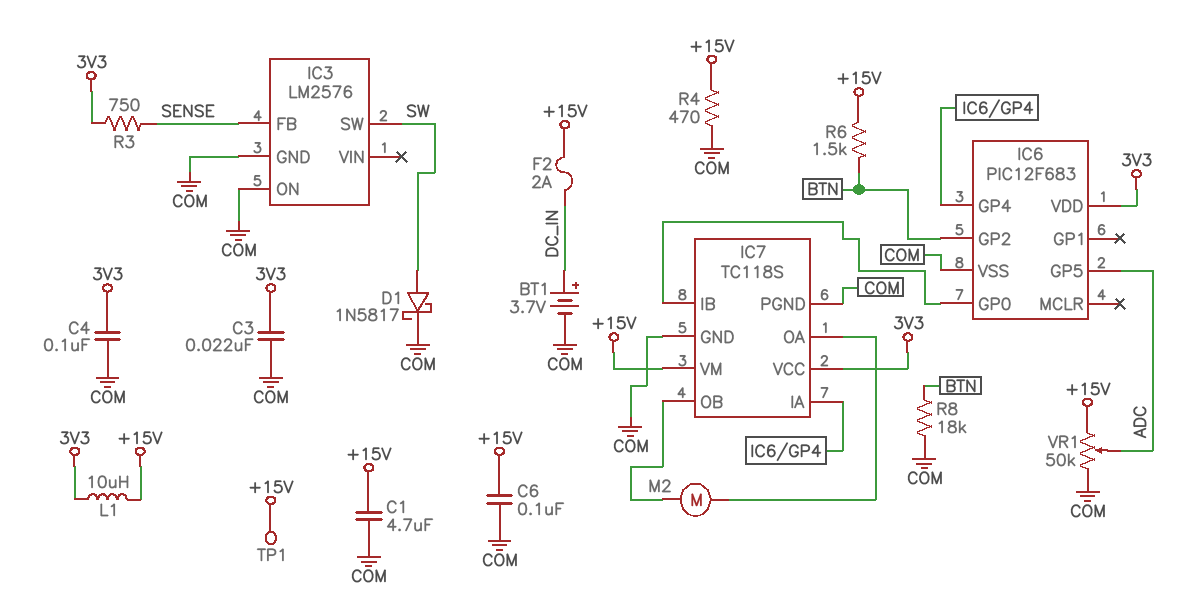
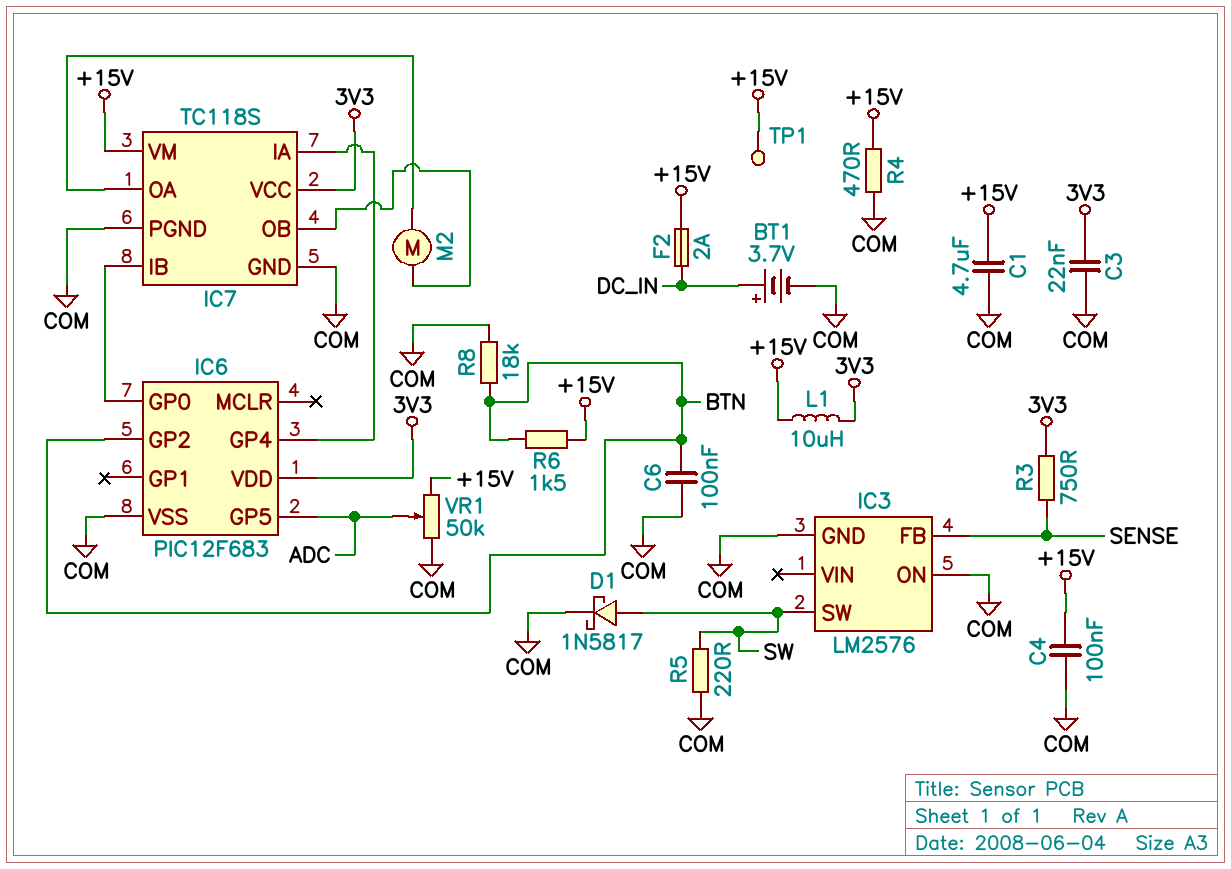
C4: 100nF (3V3, COM) -> 100nF (+15V, COM)
C6: 100nF (+15V, COM) -> 100nF (BTN, COM)
R5: none -> 220 (COM, SW)

